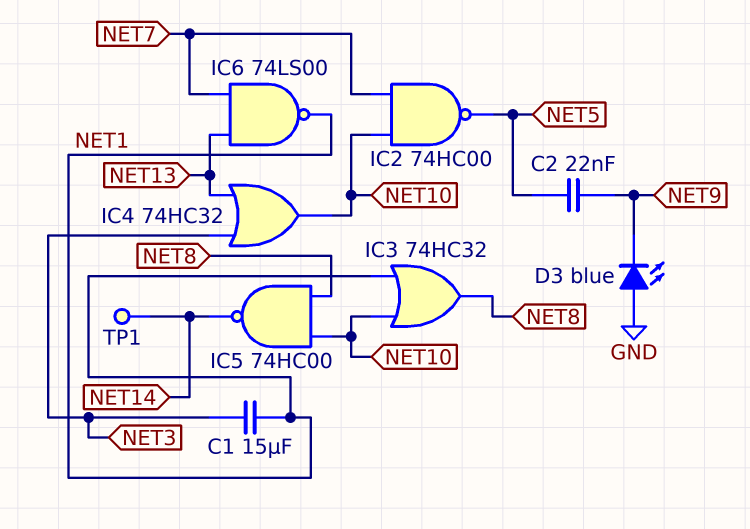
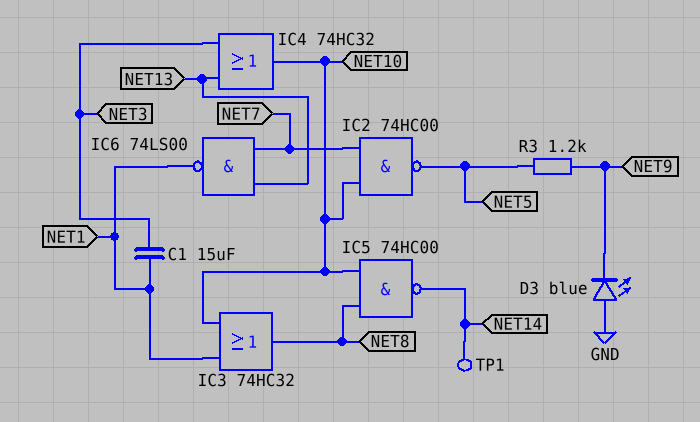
C2: 22nF (NET5, NET9) -> none
R3: none -> 1.2k (NET5, NET9)

